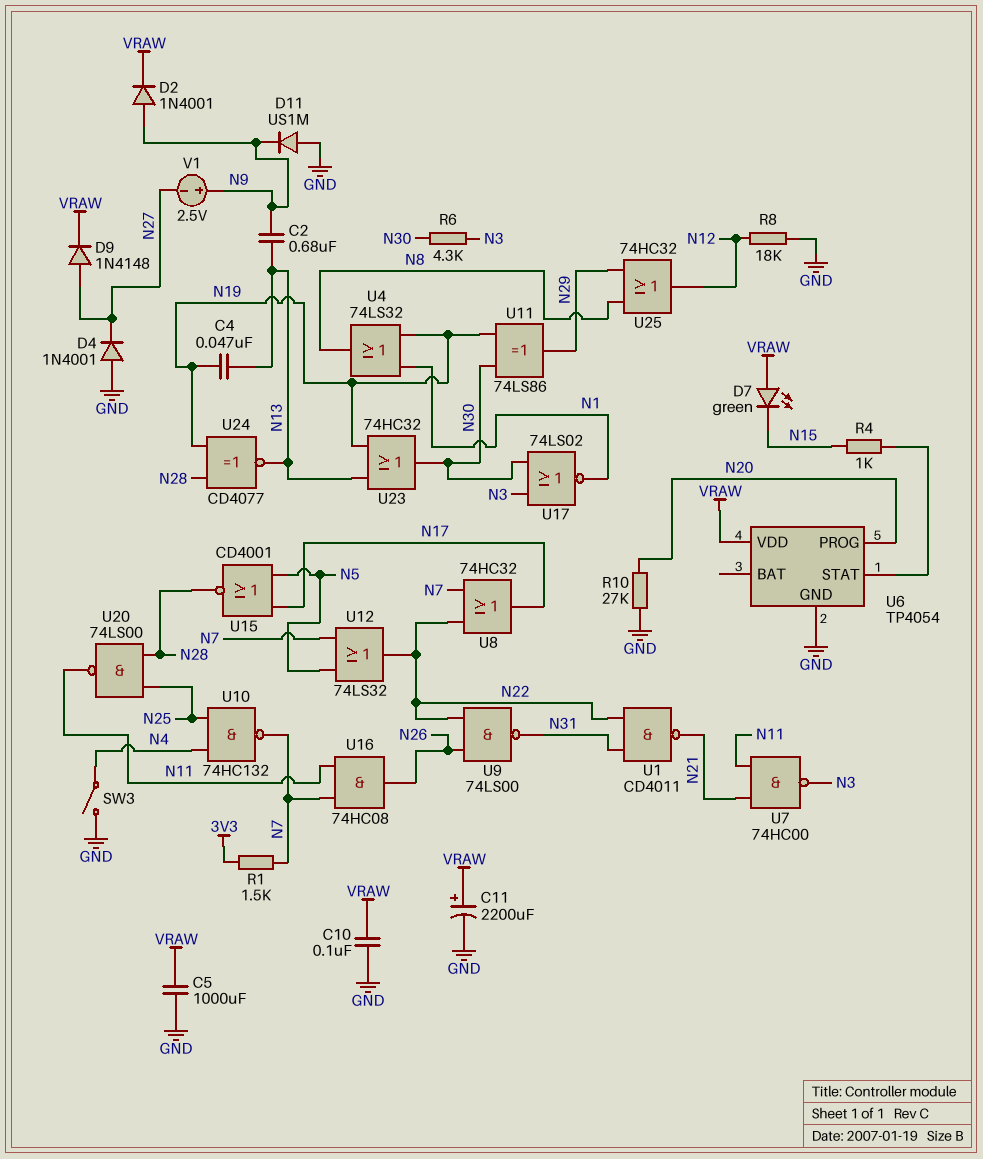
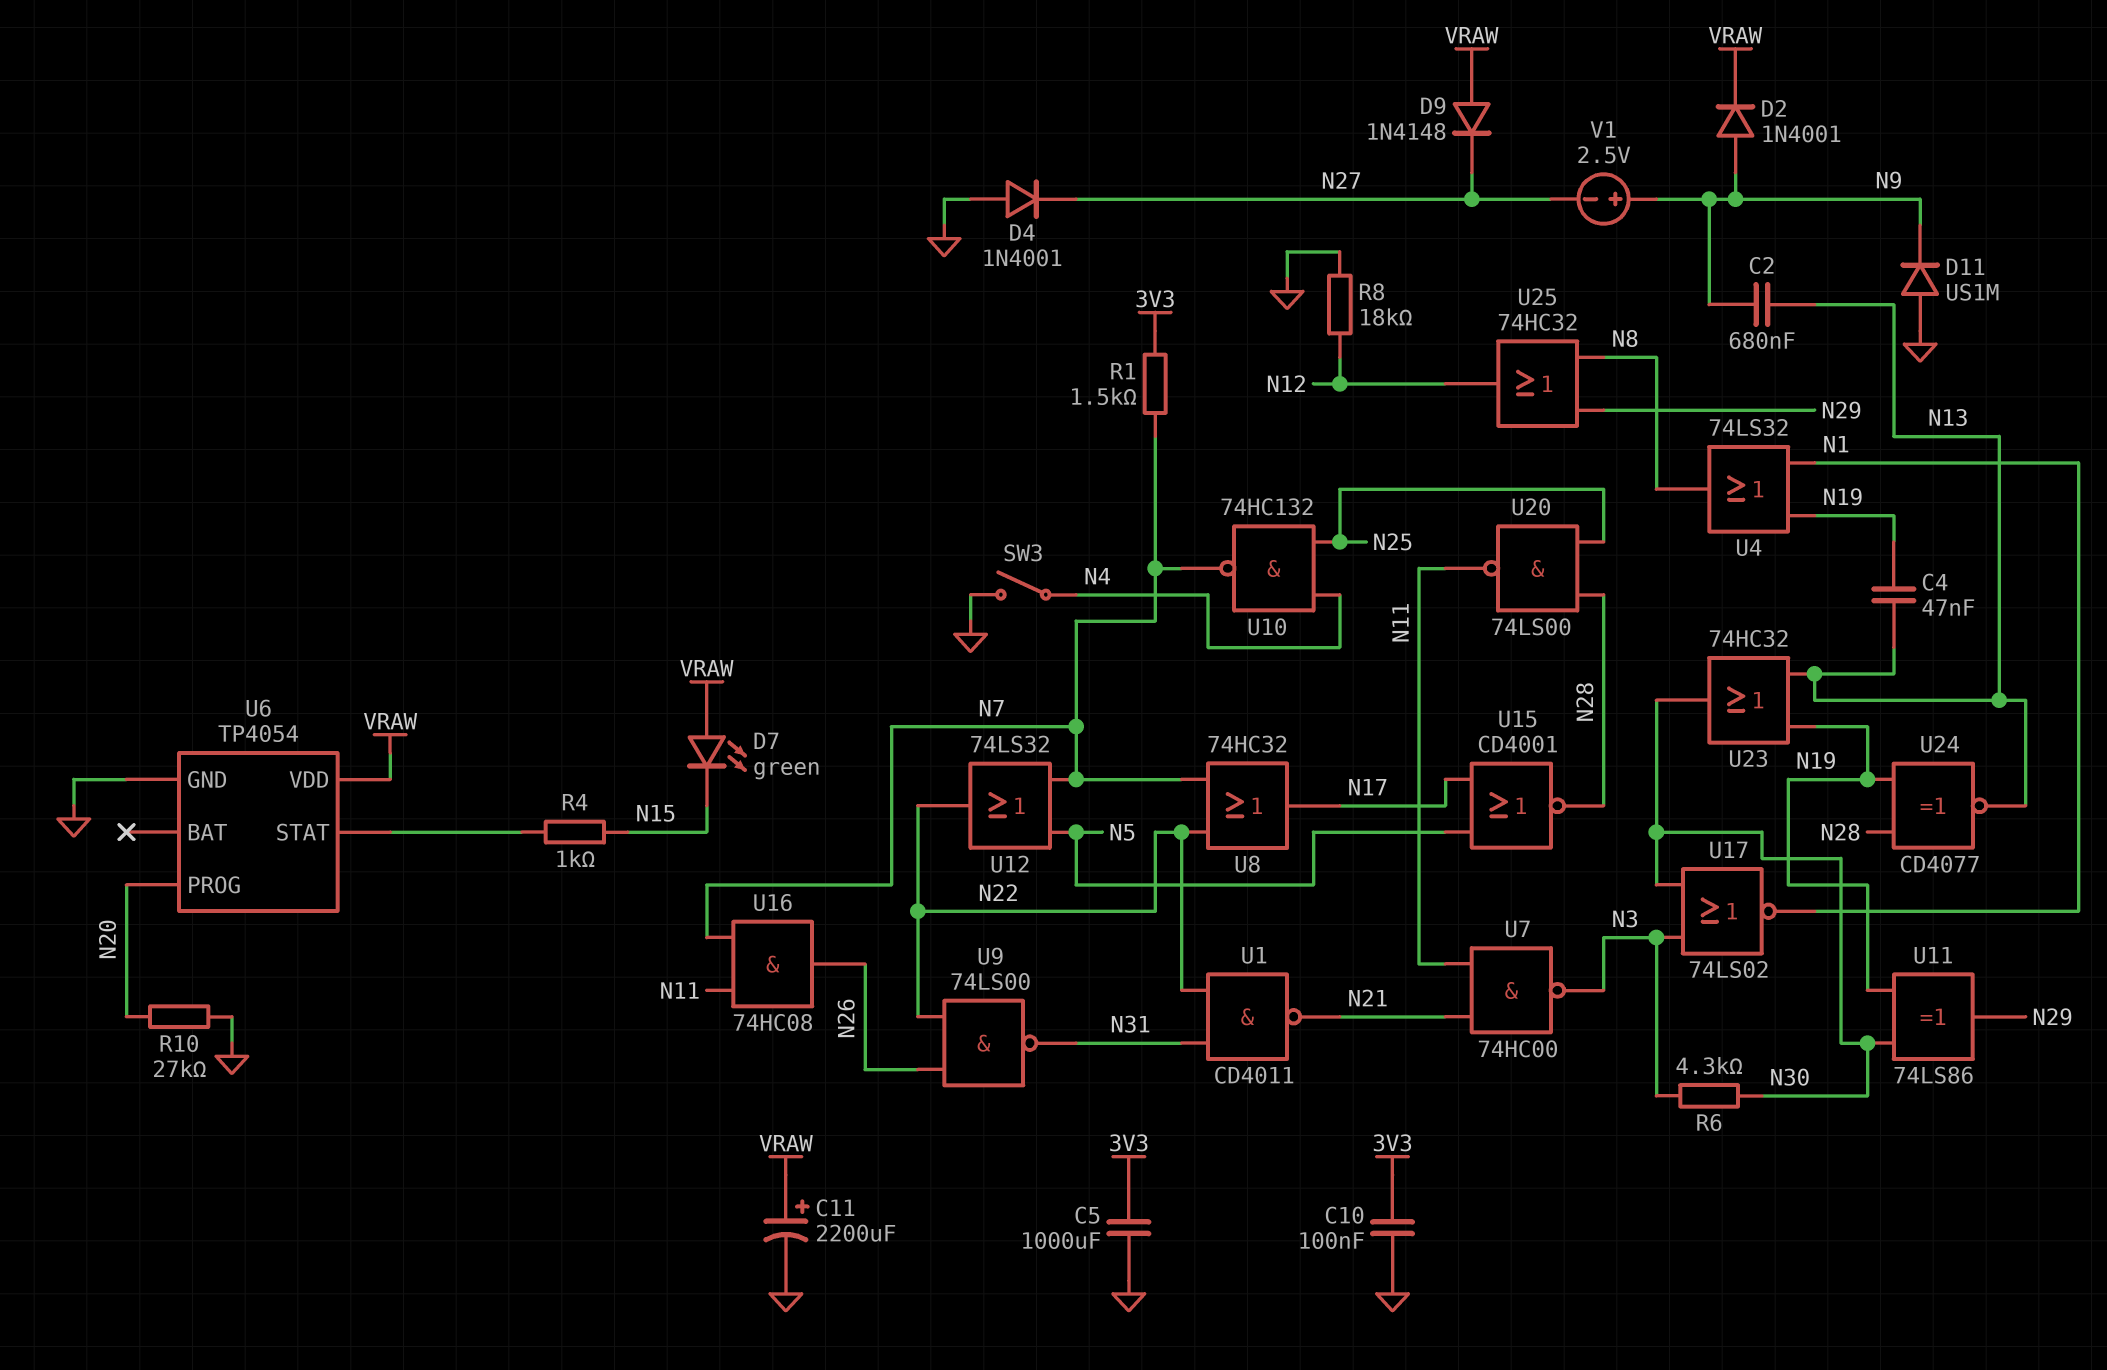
C5: 1000uF (GND, VRAW) -> 1000uF (3V3, GND)
C10: 100nF (GND, VRAW) -> 100nF (3V3, GND)
D9: diode 1N4148 (A N27, K VRAW) -> diode 1N4148 (A VRAW, K N27)

